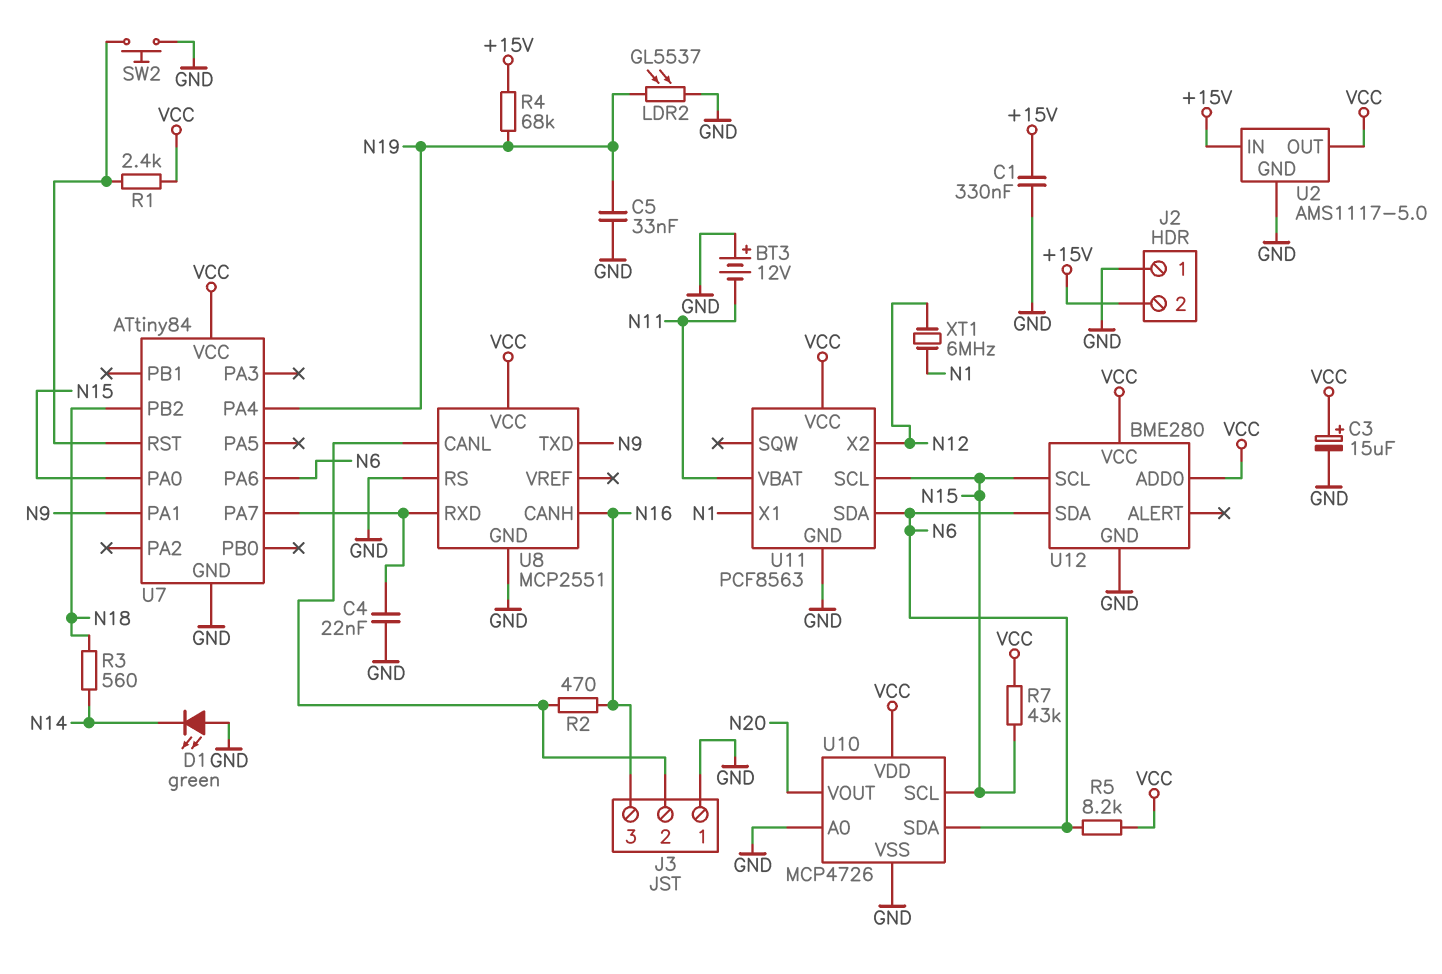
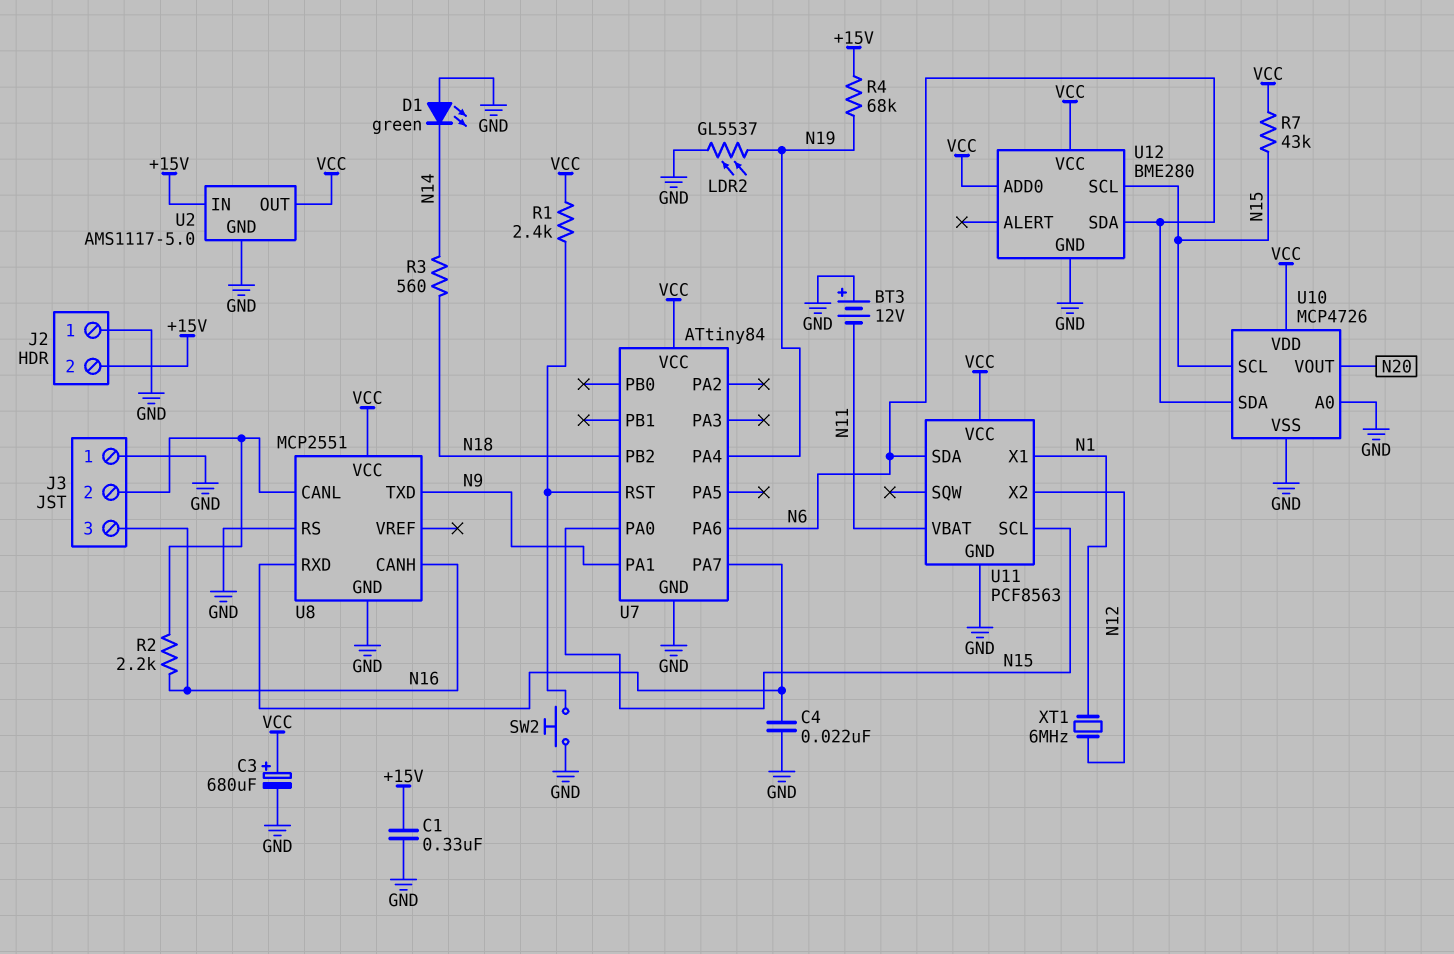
C3: 15uF (plus VCC, minus GND) -> 680uF (plus VCC, minus GND)
C5: 33nF (GND, N19) -> none
R2: 470 (J3/2, N16) -> 2.2k (J3/2, N16)
R5: 8.2k (N6, VCC) -> none

